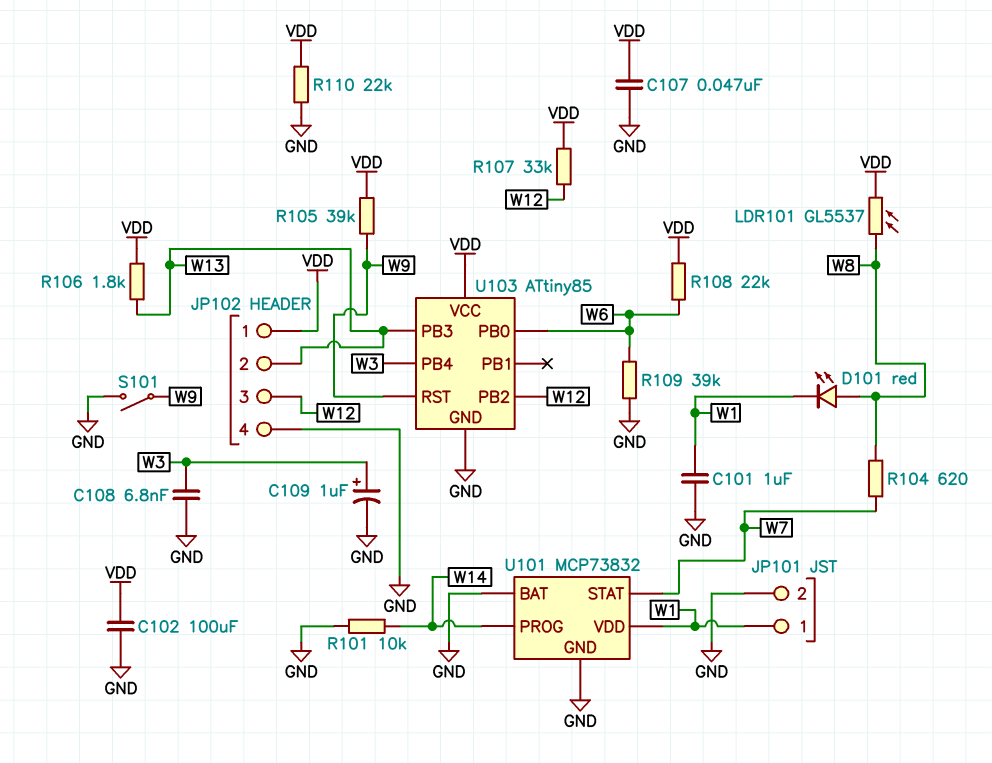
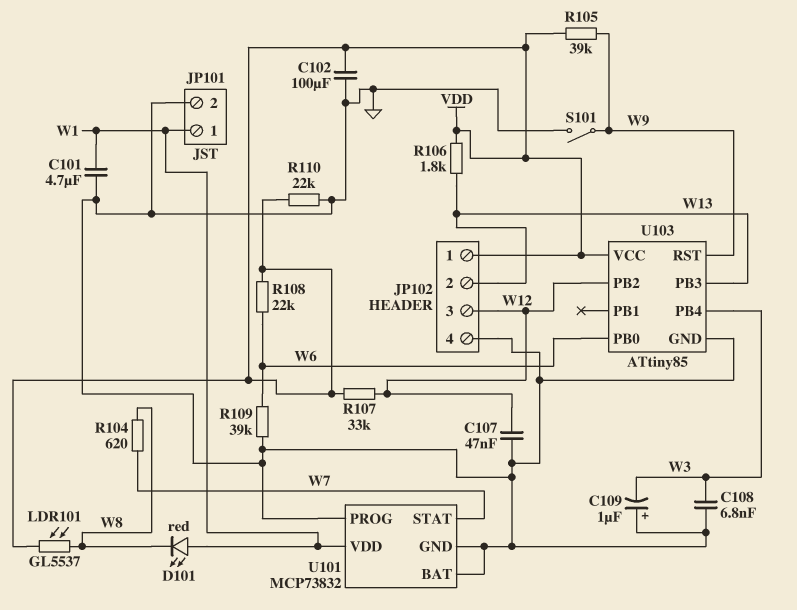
C101: 1uF (GND, W1) -> 4.7uF (GND, W1)
C107: 47nF (GND, VDD) -> 47nF (GND, W12)
C109: 1uF (plus W3, minus GND) -> 1uF (plus GND, minus W3)
D101: LED red (A W8, K W1) -> LED red (A W1, K W8)
R101: 10k (GND, W14) -> none
U101 pin PROG: W14 -> GND

